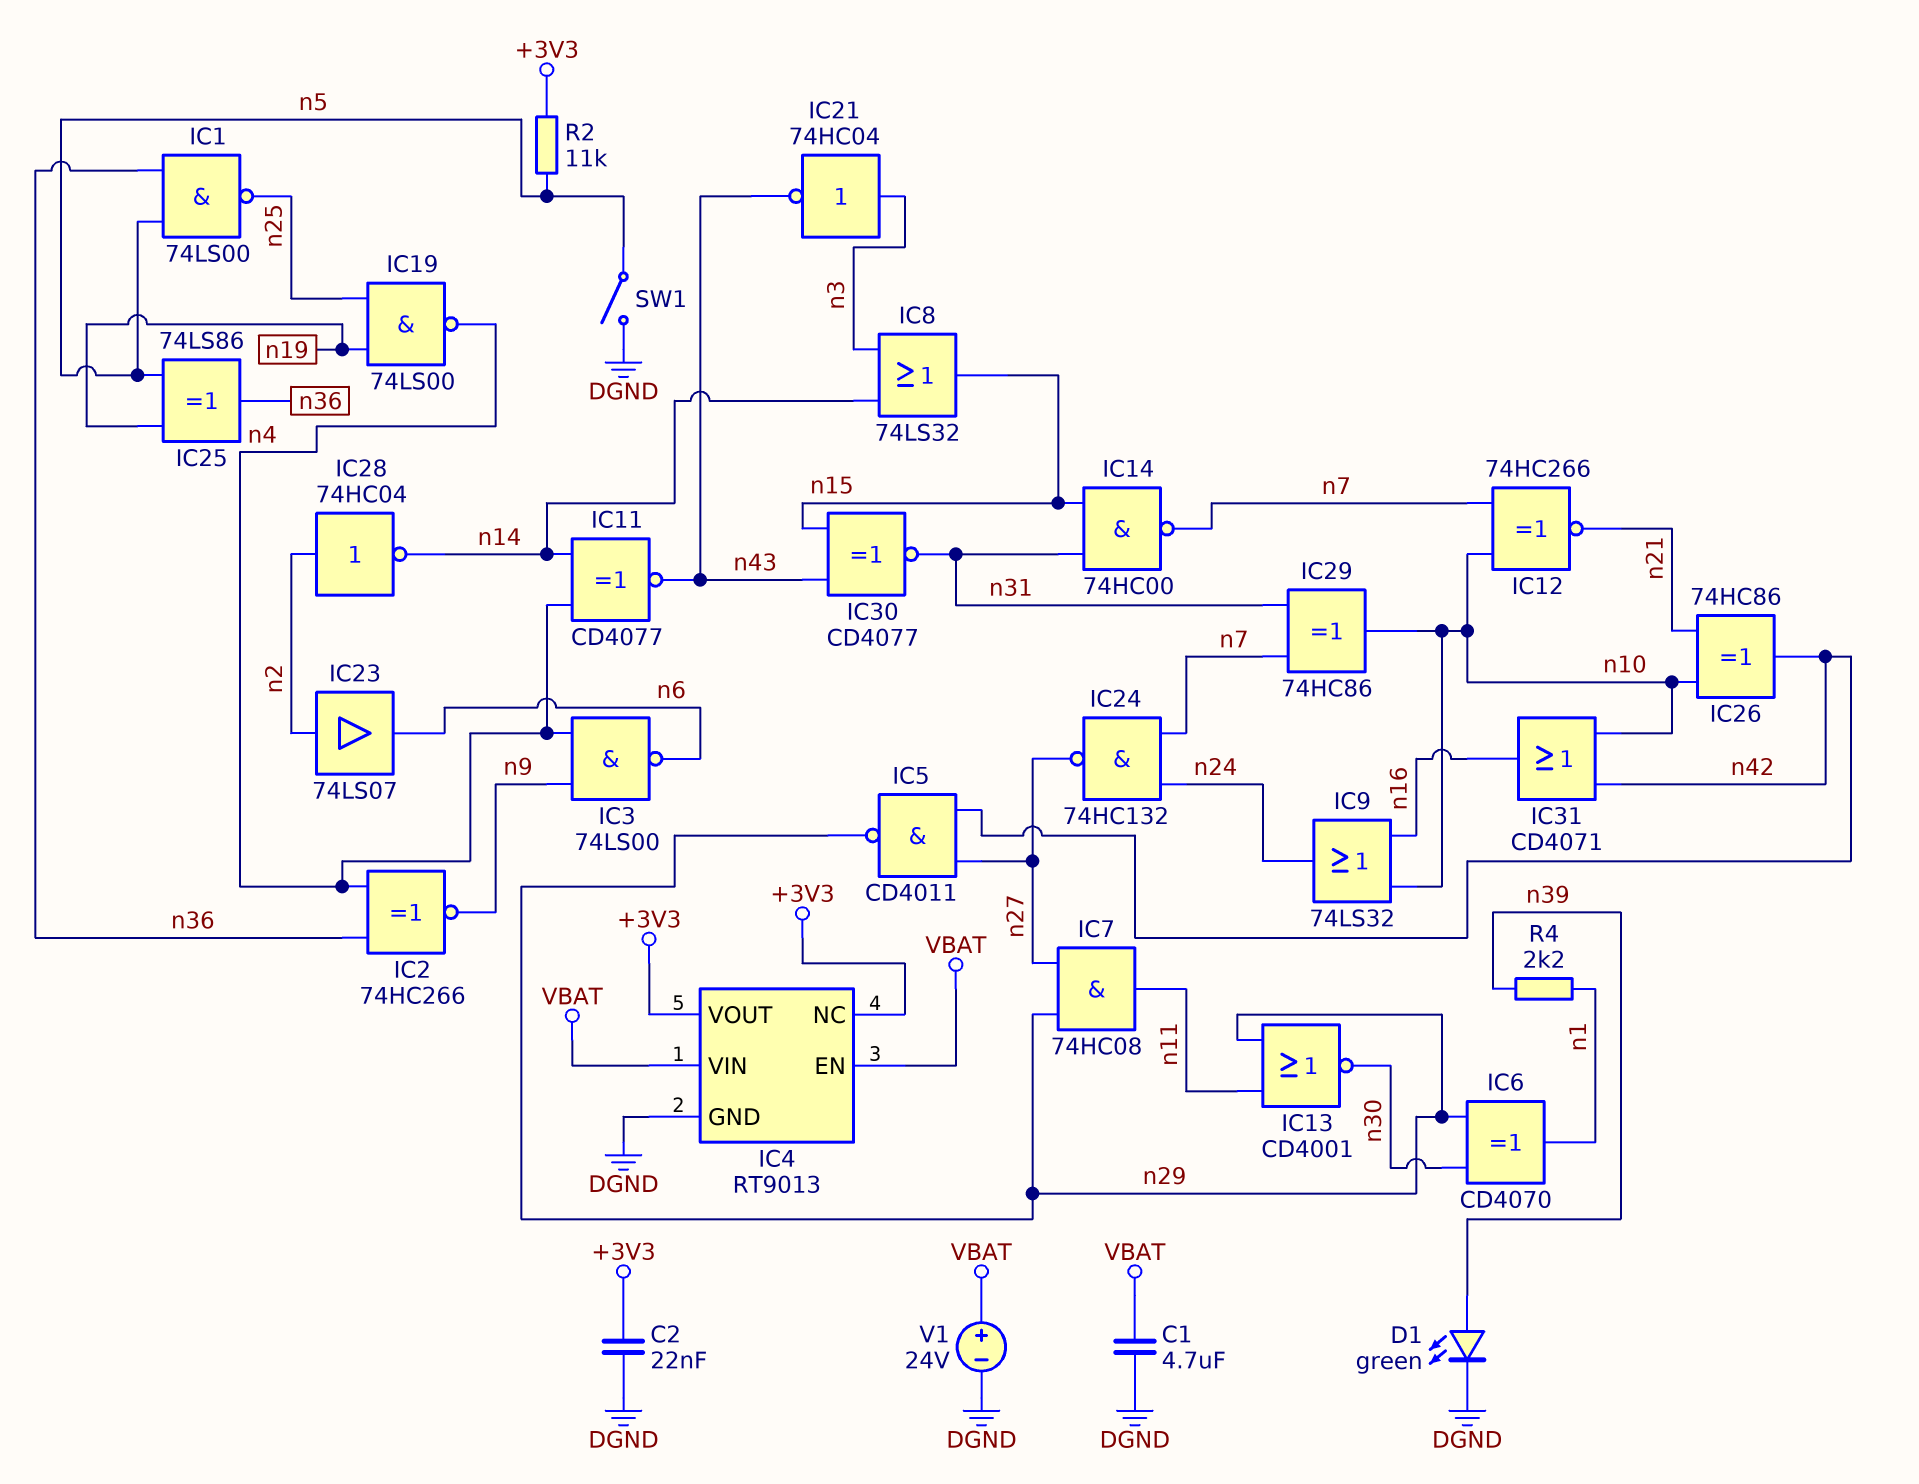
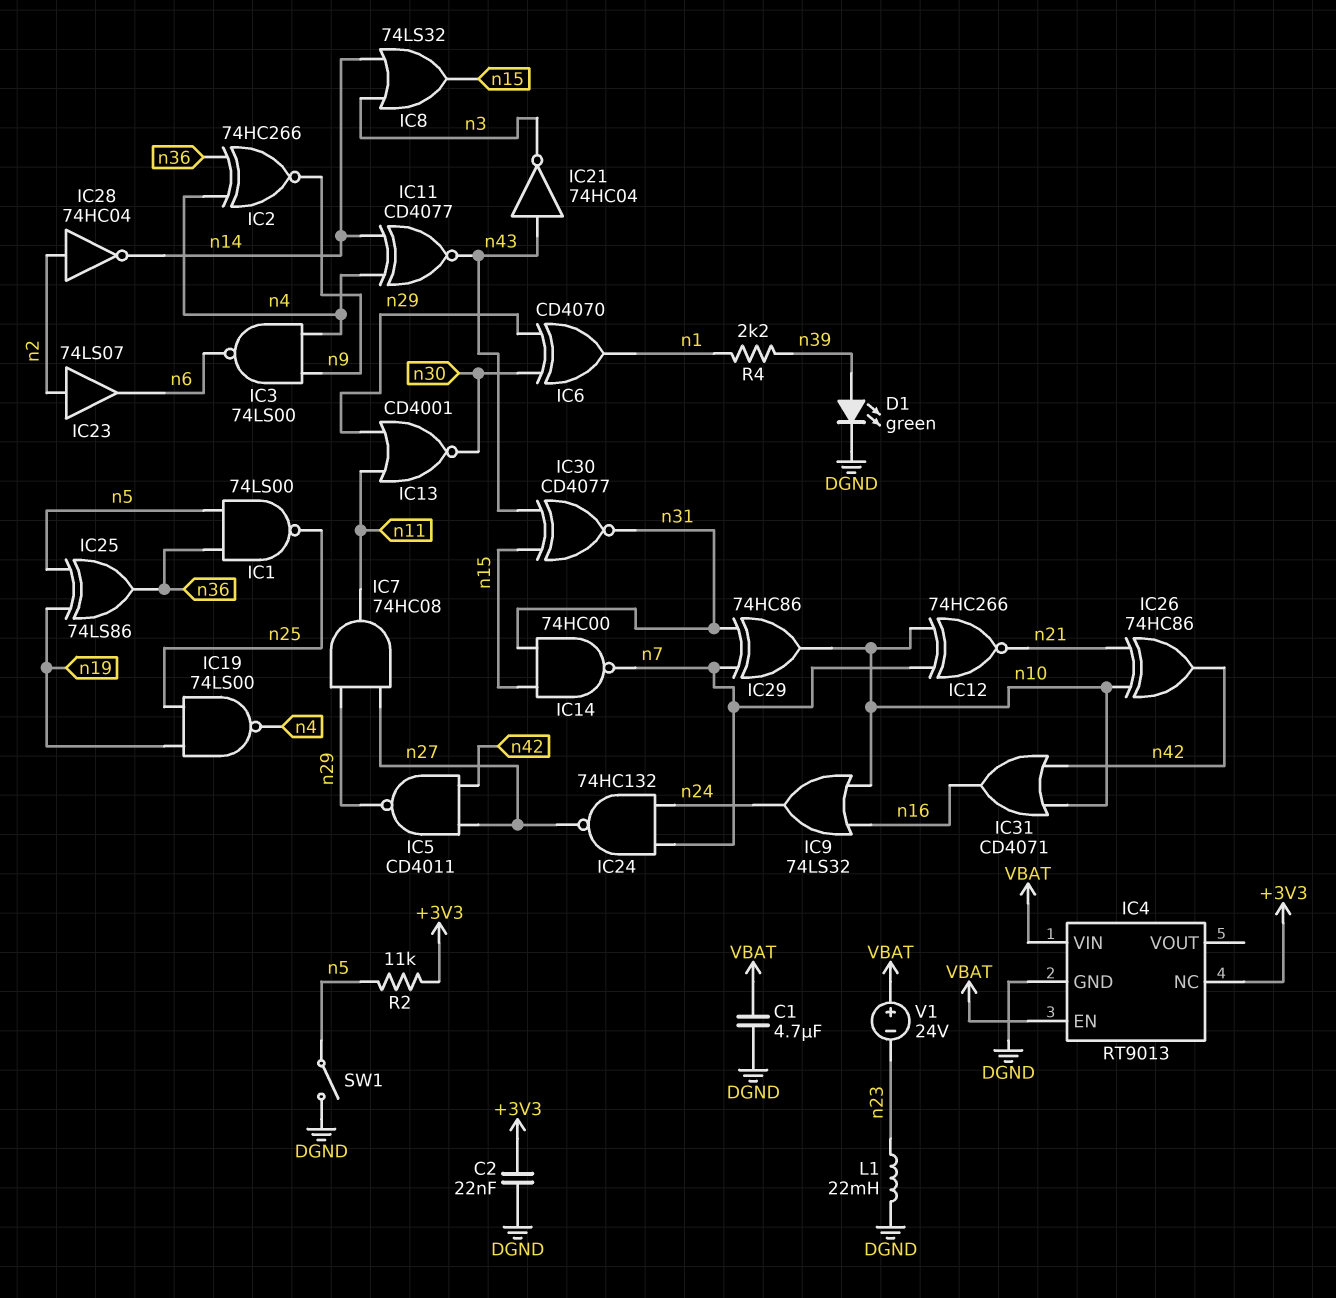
IC4 pin VOUT: +3V3 -> none
IC21: NOT 74HC04 (in n3, out n43) -> NOT 74HC04 (in n43, out n3)
L1: none -> 22mH (DGND, n23)
V1: 24V (plus VBAT, minus DGND) -> 24V (plus VBAT, minus n23)

